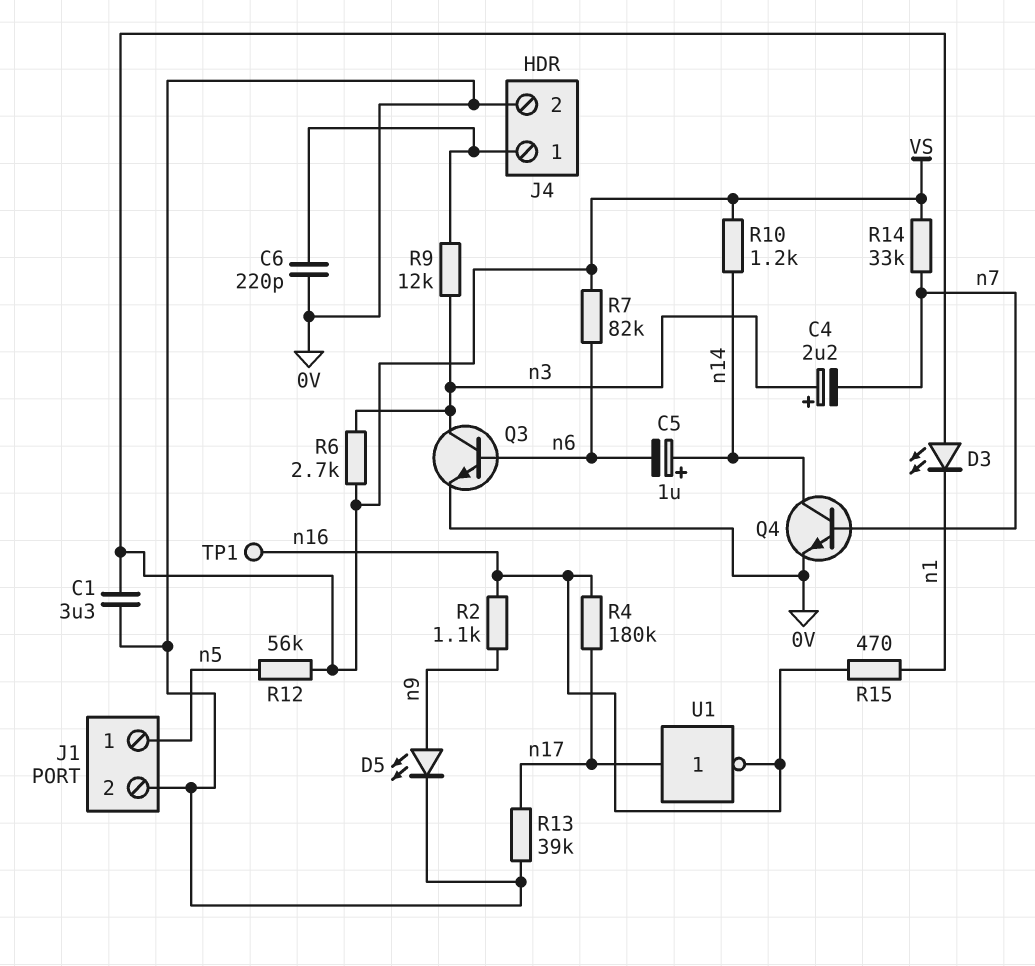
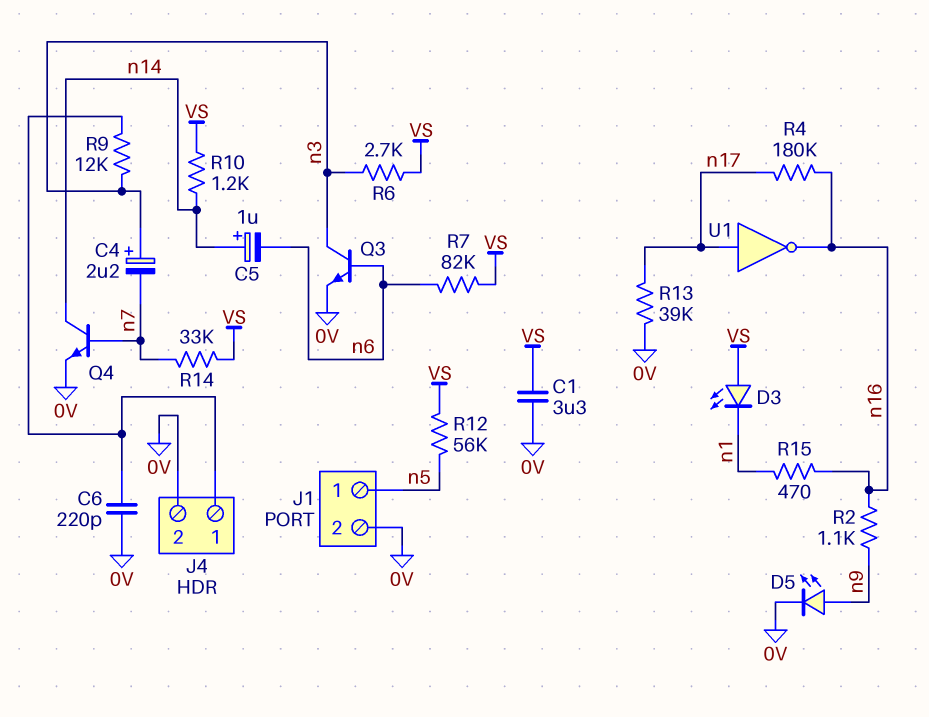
TP1: test point (n16) -> none

